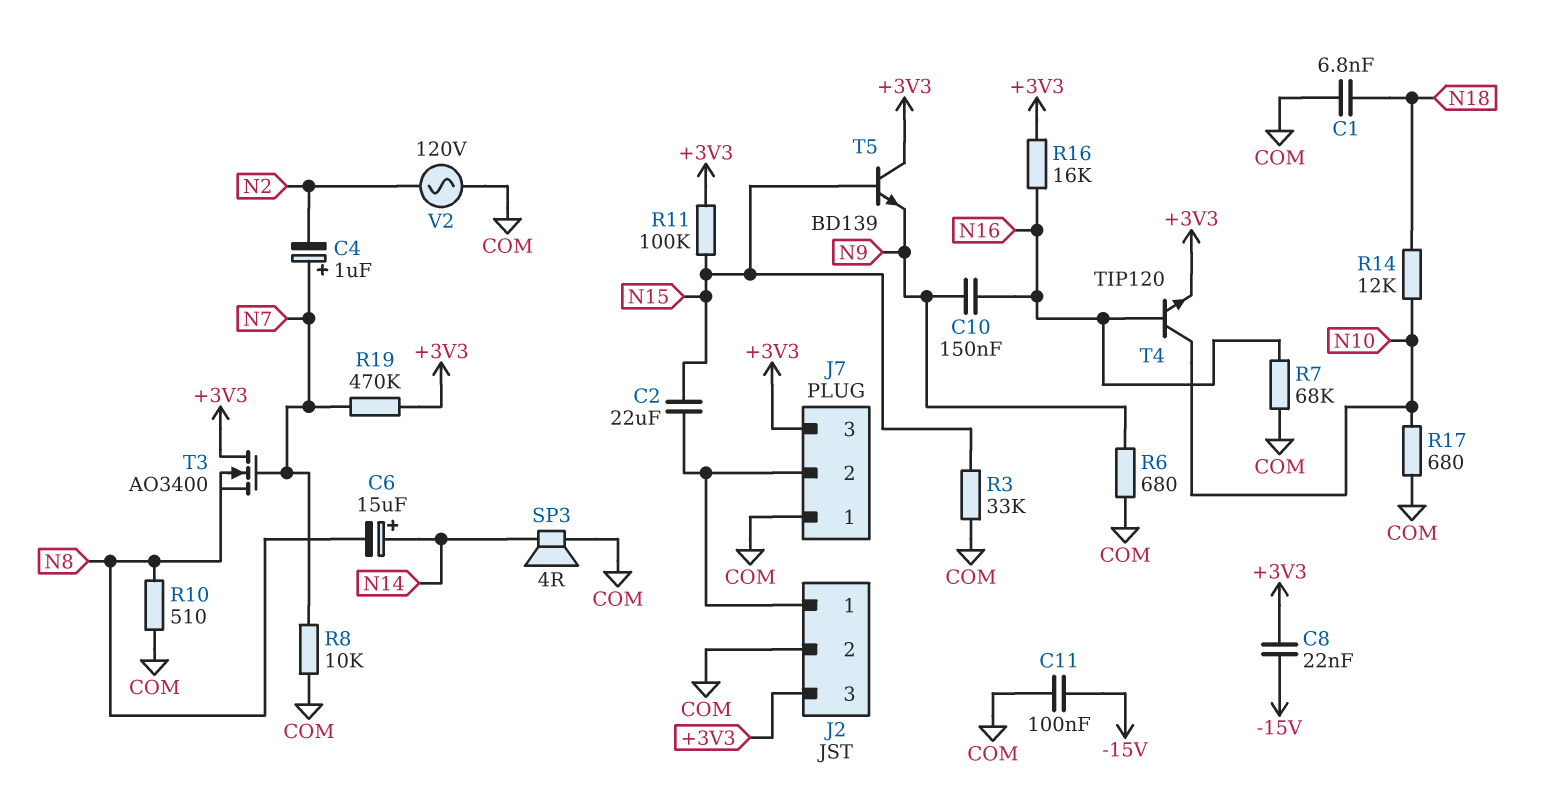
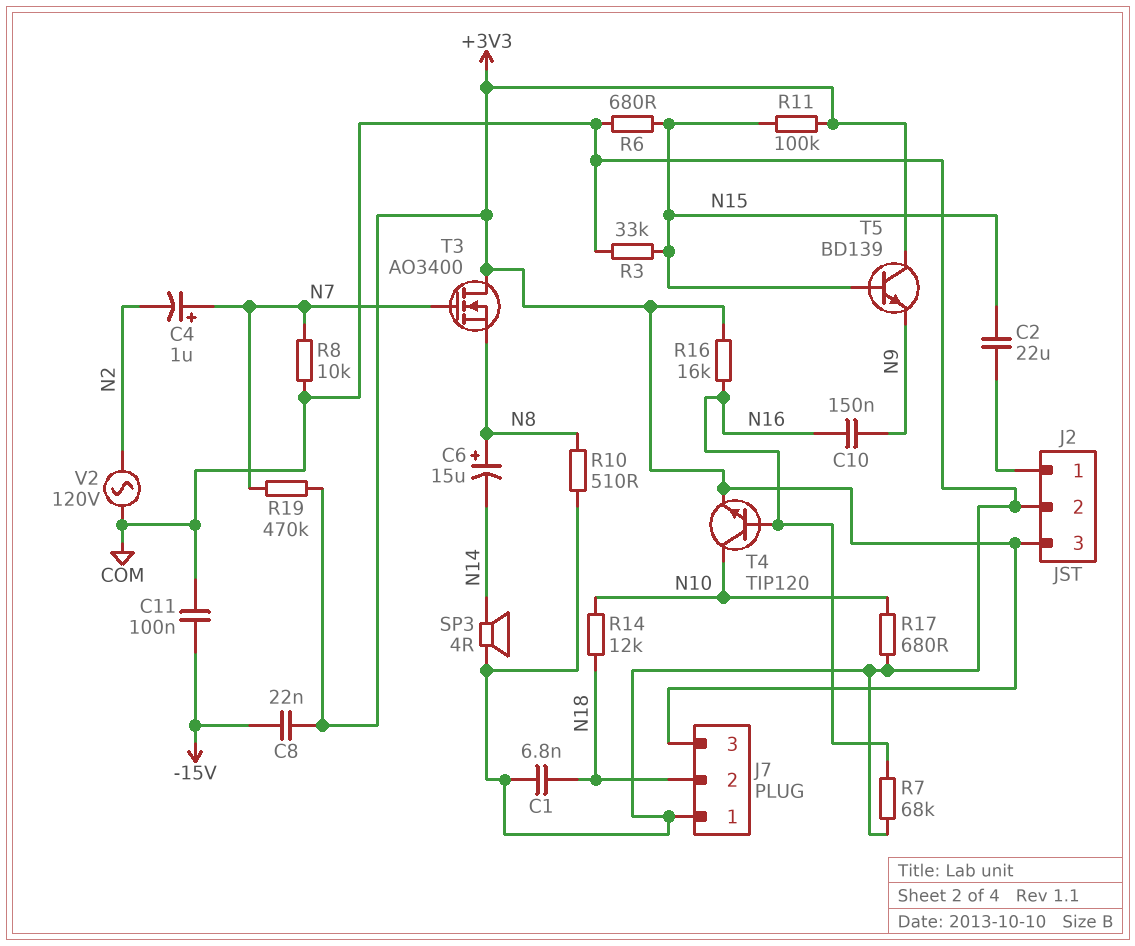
C6: 15uF (plus N14, minus N8) -> 15uF (plus N8, minus N14)
J7 pin 2: J2/1 -> N18
R6: 680 (COM, N9) -> 680 (COM, N15)

